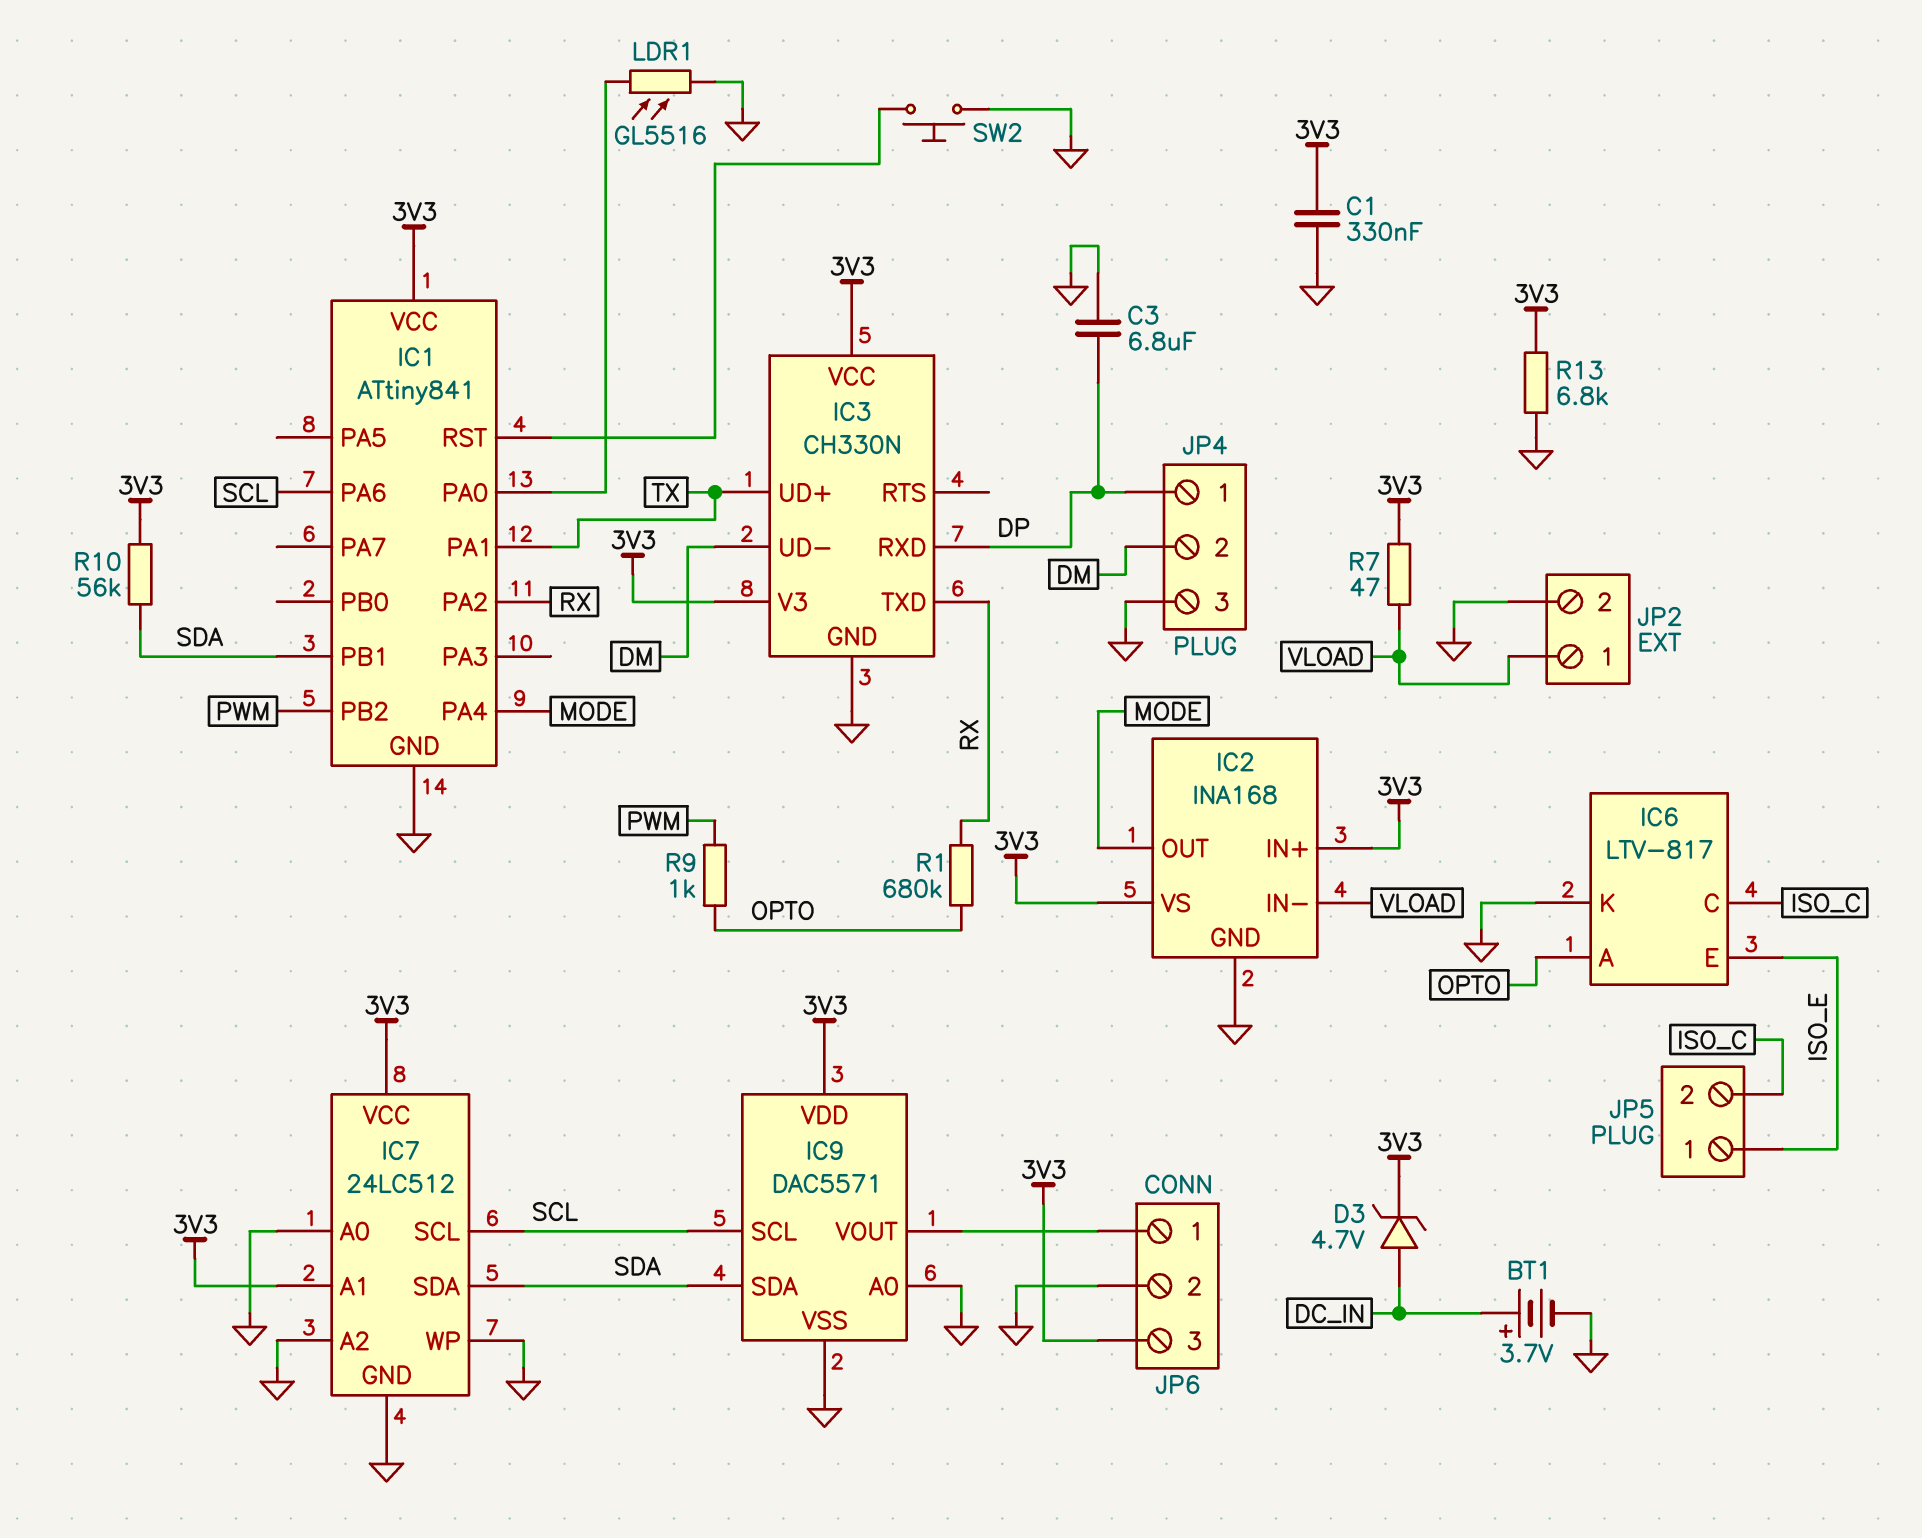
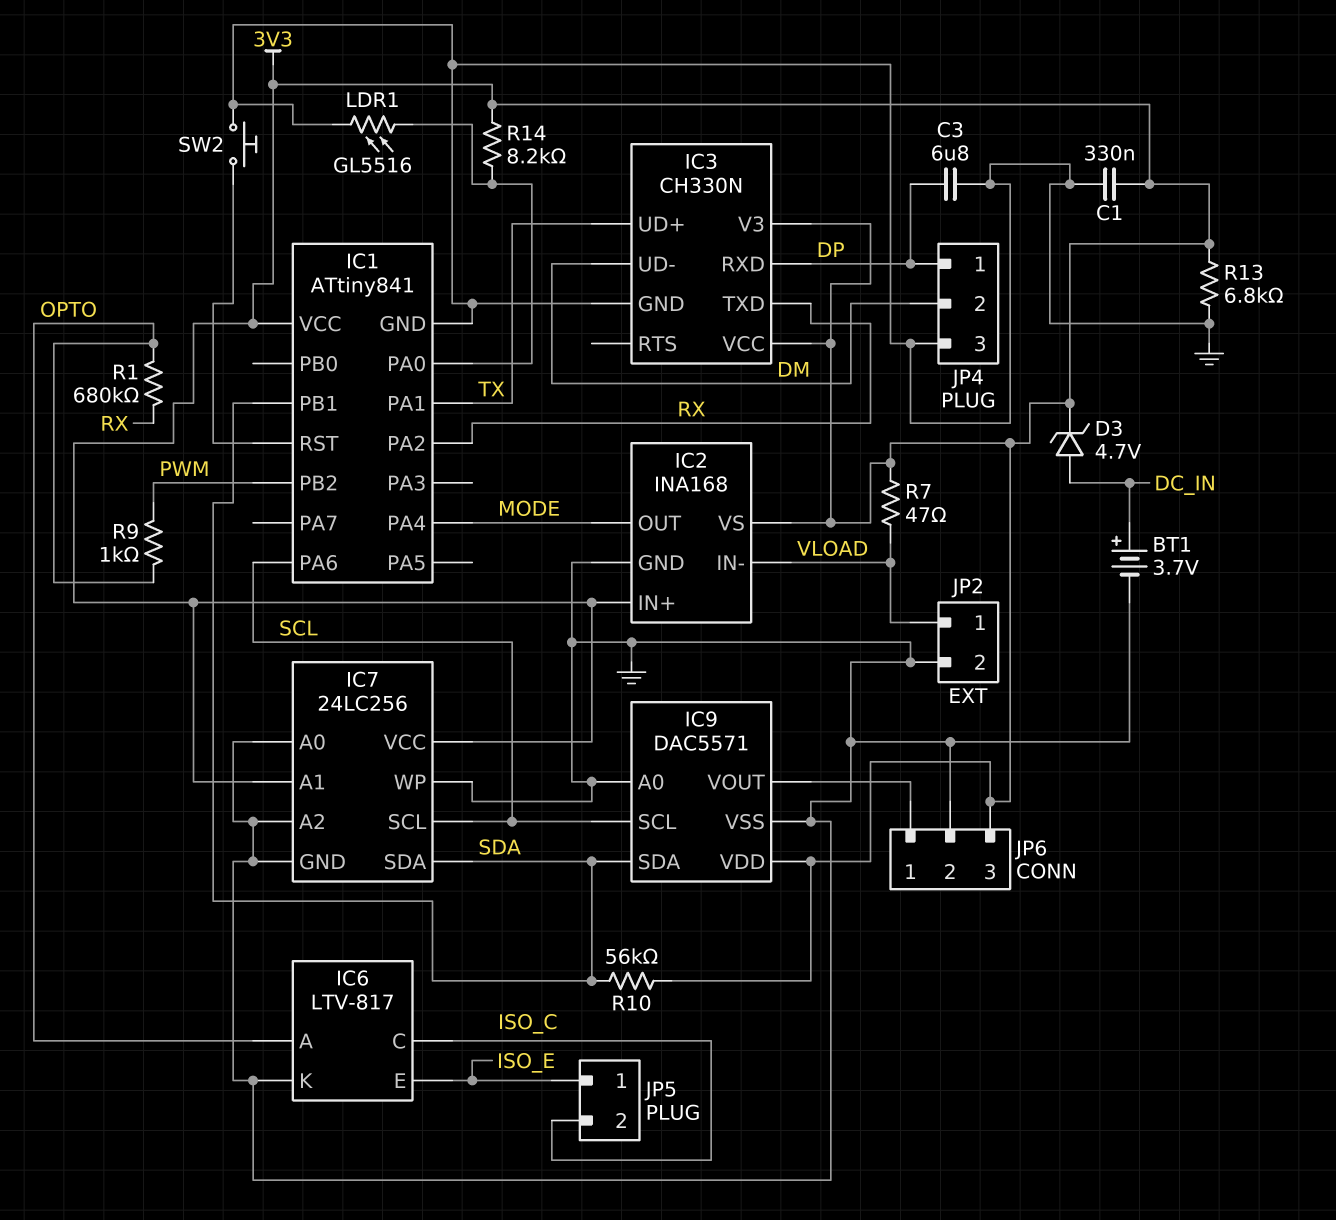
IC7: 24LC512 -> 24LC256
R14: none -> 8.2k (3V3, IC1/PA0)

